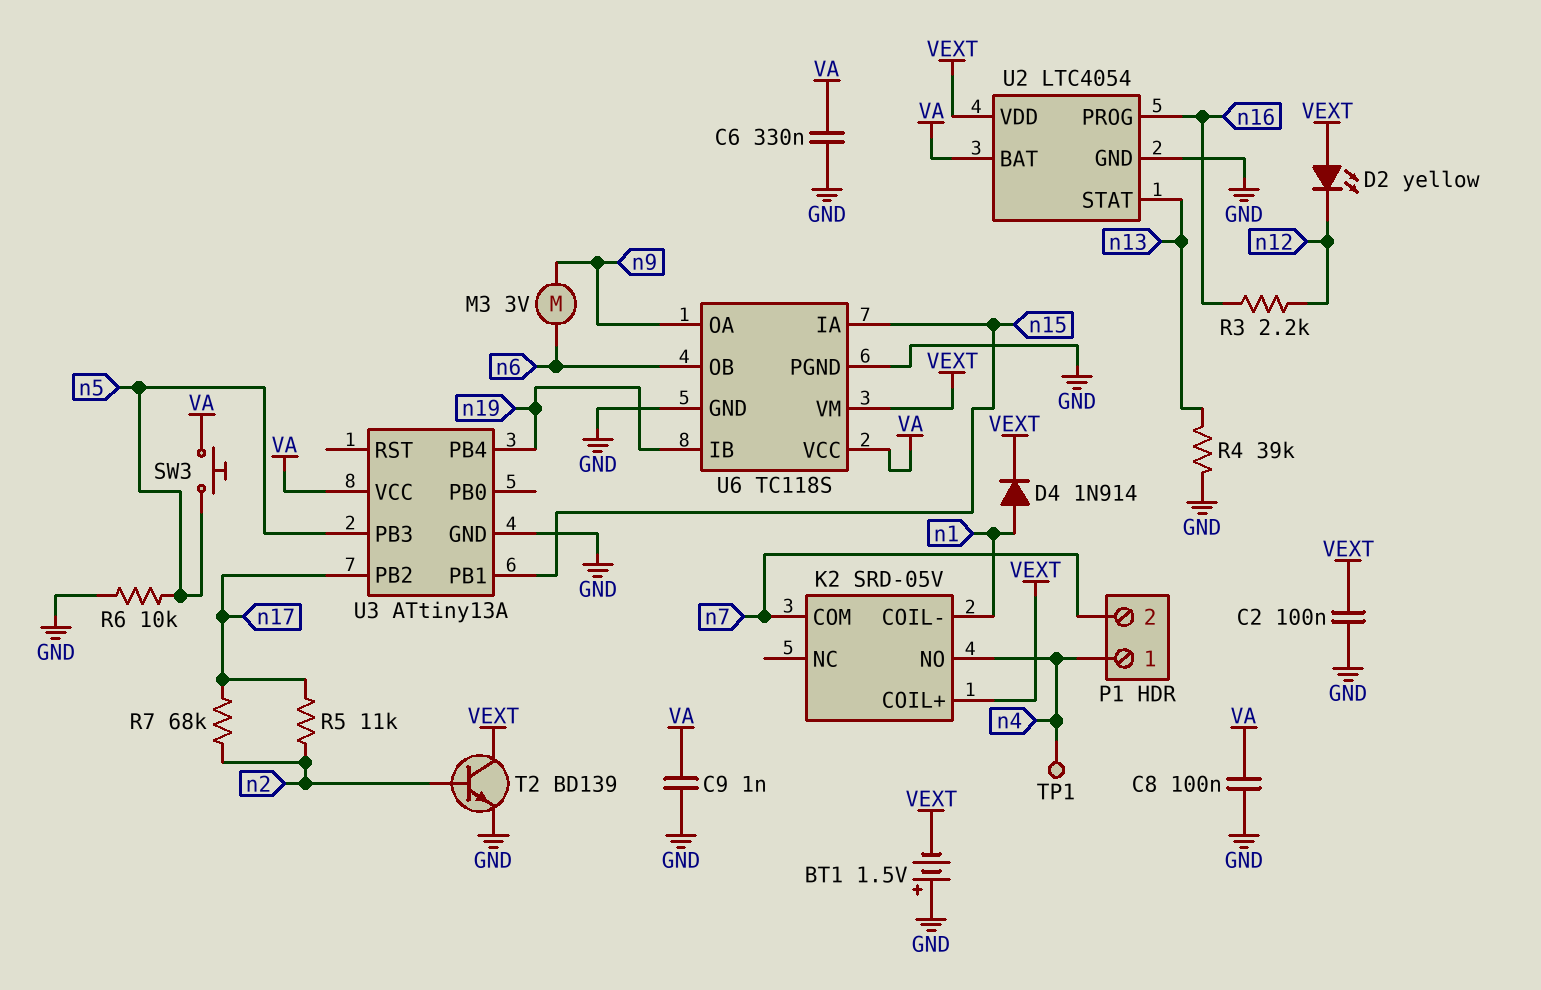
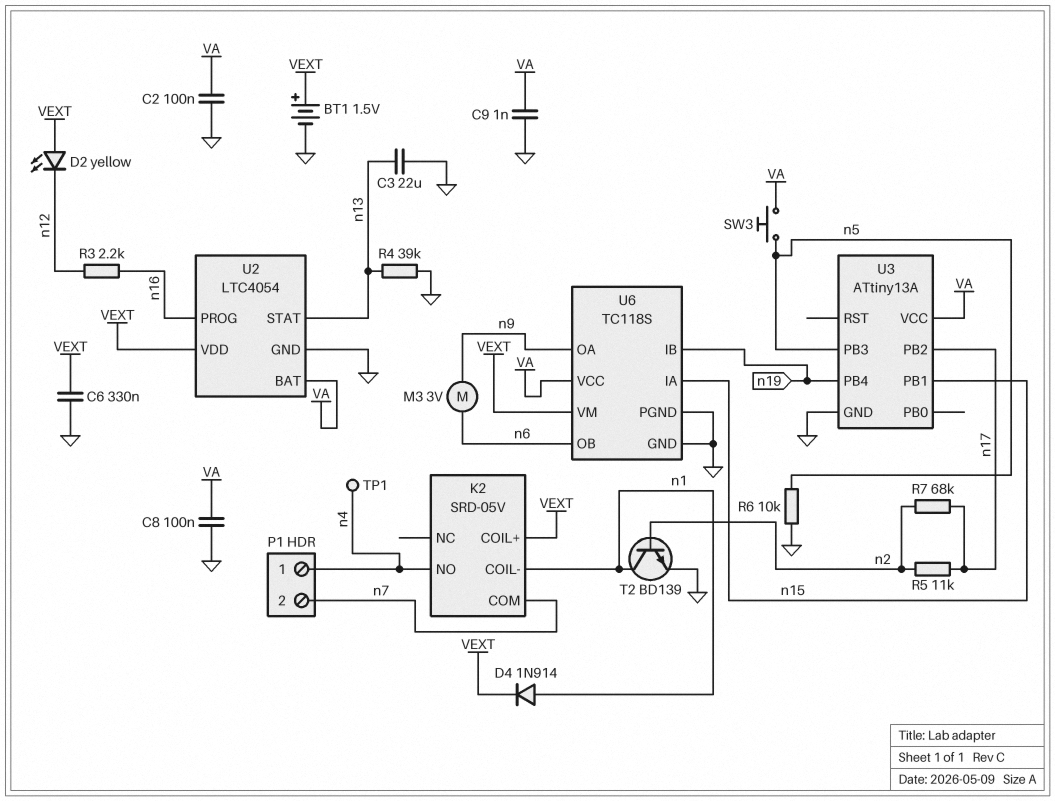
BT1: 1.5V (plus GND, minus VEXT) -> 1.5V (plus VEXT, minus GND)
C2: 100nF (GND, VEXT) -> 100nF (GND, VA)
C3: none -> 22uF (GND, n13)
C6: 330nF (GND, VA) -> 330nF (GND, VEXT)
T2: NPN BD139 (B n2, C VEXT, E GND) -> NPN BD139 (B n2, C n1, E GND)

